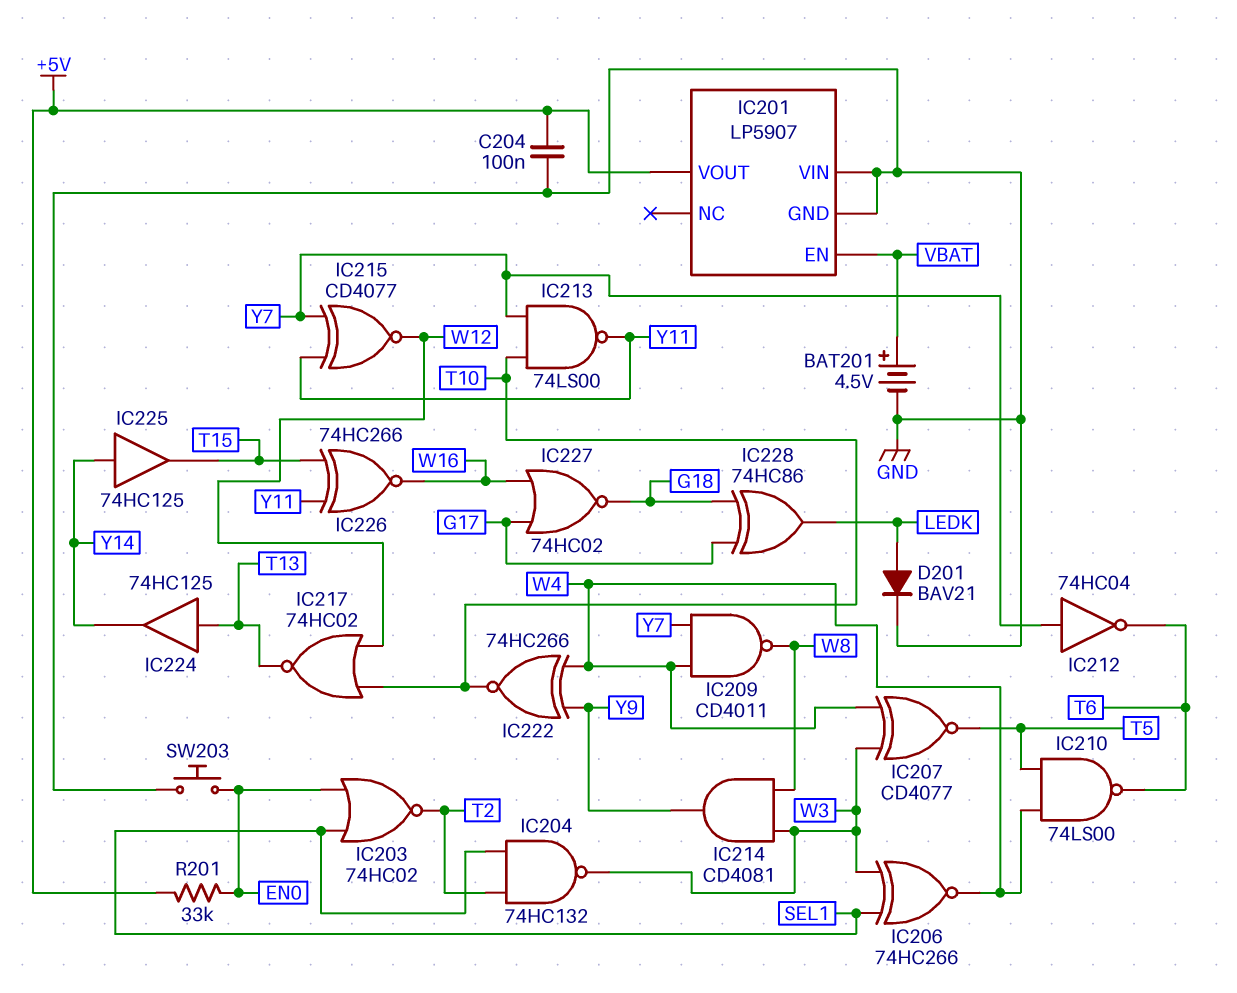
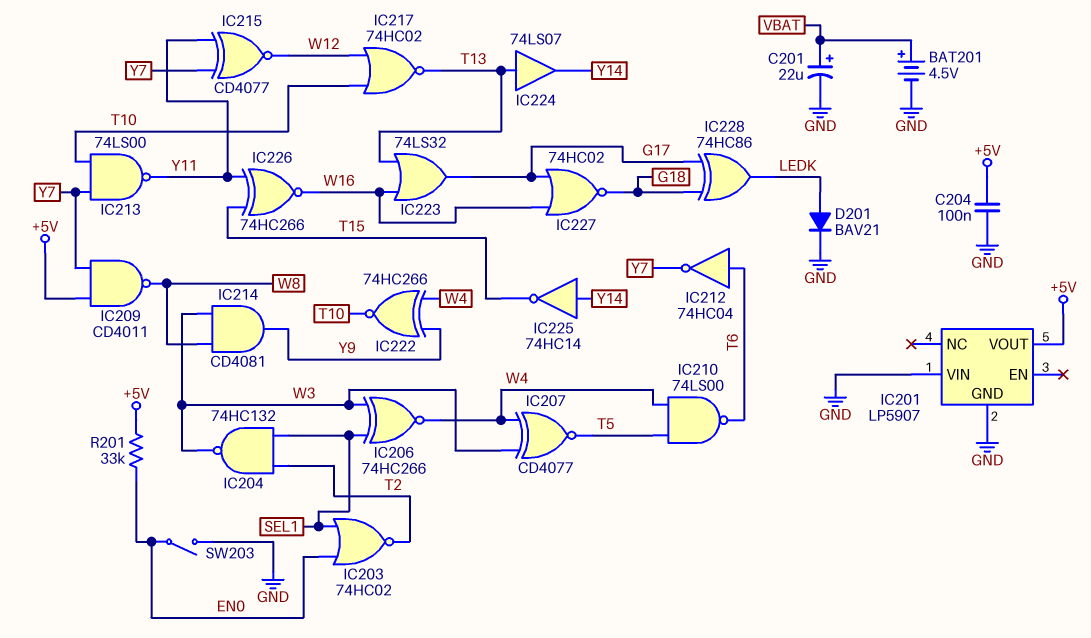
C201: none -> 22uF (plus VBAT, minus GND)
IC201 pin EN: VBAT -> none
IC209: NAND CD4011 (in W4, in Y7, out W8) -> NAND CD4011 (in +5V, in Y7, out W8)
IC212: NOT 74HC04 (in Y7, out T6) -> NOT 74HC04 (in T6, out Y7)
IC223: none -> OR 74LS32 (in T13, in W16, out G17)
IC224: buffer 74HC125 (in T13, out Y14) -> buffer 74LS07 (in T13, out Y14)
IC225: buffer 74HC125 (in Y14, out T15) -> NOT 74HC14 (in Y14, out T15)
SW203: button (EN0, GND) -> switch (EN0, GND)

